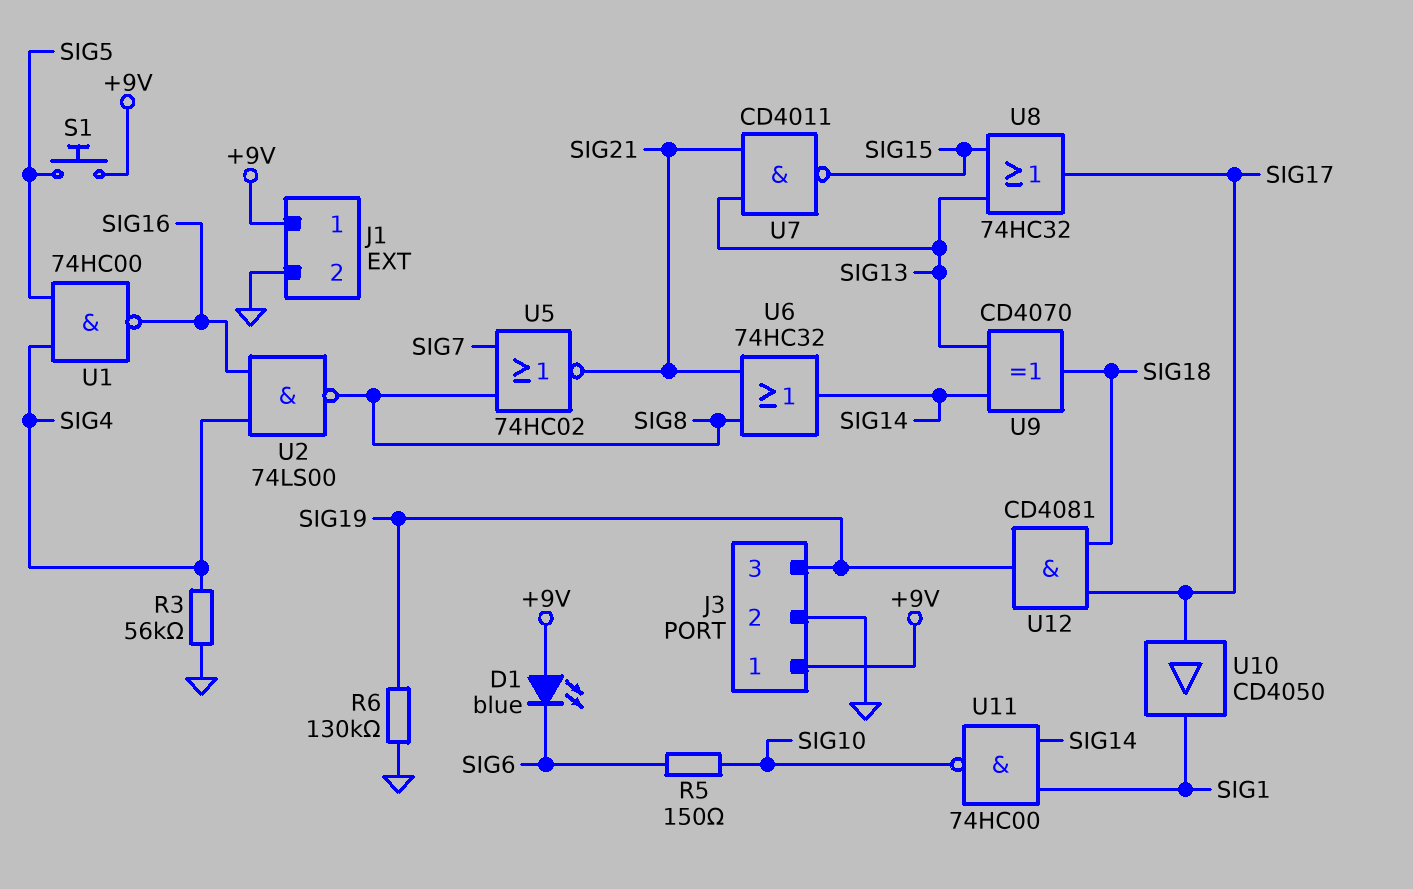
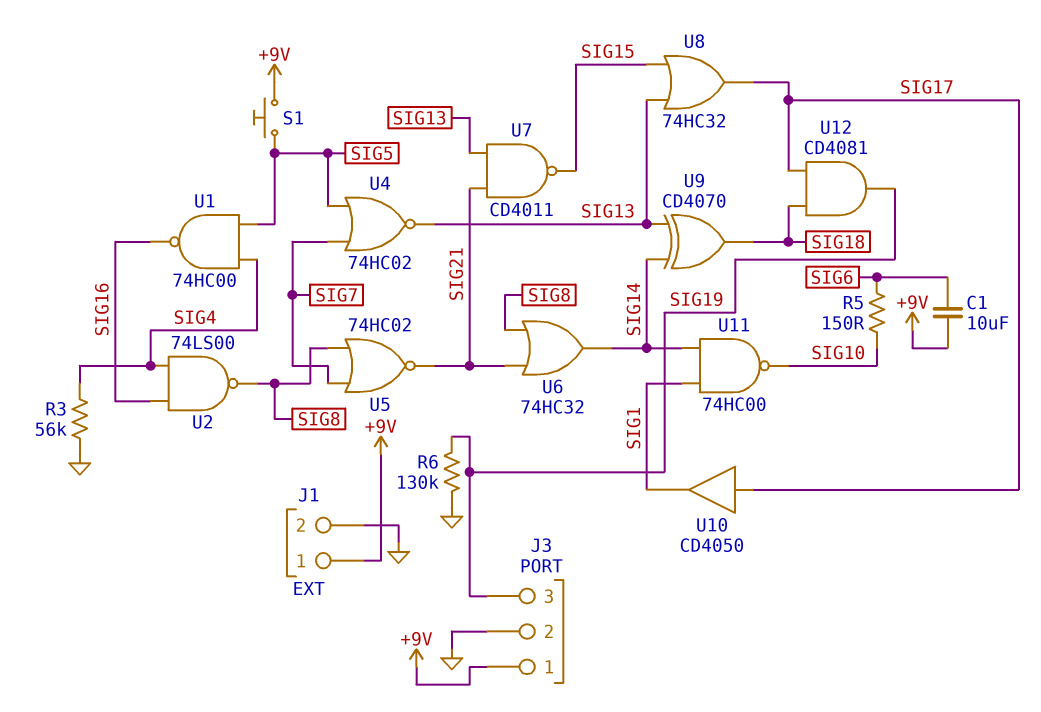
C1: none -> 10uF (+9V, SIG6)
D1: LED blue (A +9V, K SIG6) -> none
U4: none -> NOR 74HC02 (in SIG5, in SIG7, out SIG13)

